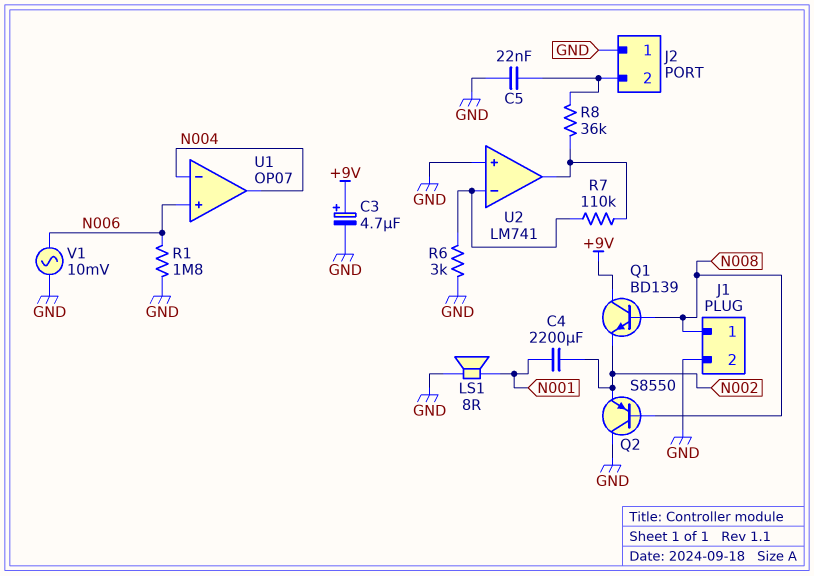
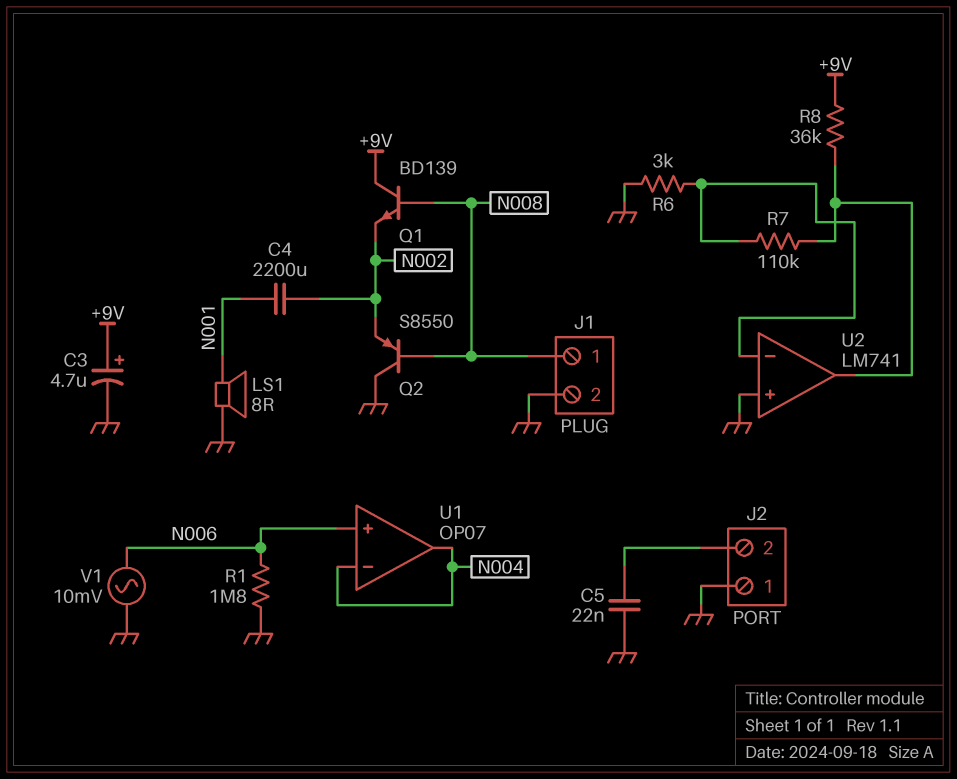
R8: 36k (J2/2, U2/out) -> 36k (+9V, U2/out)

